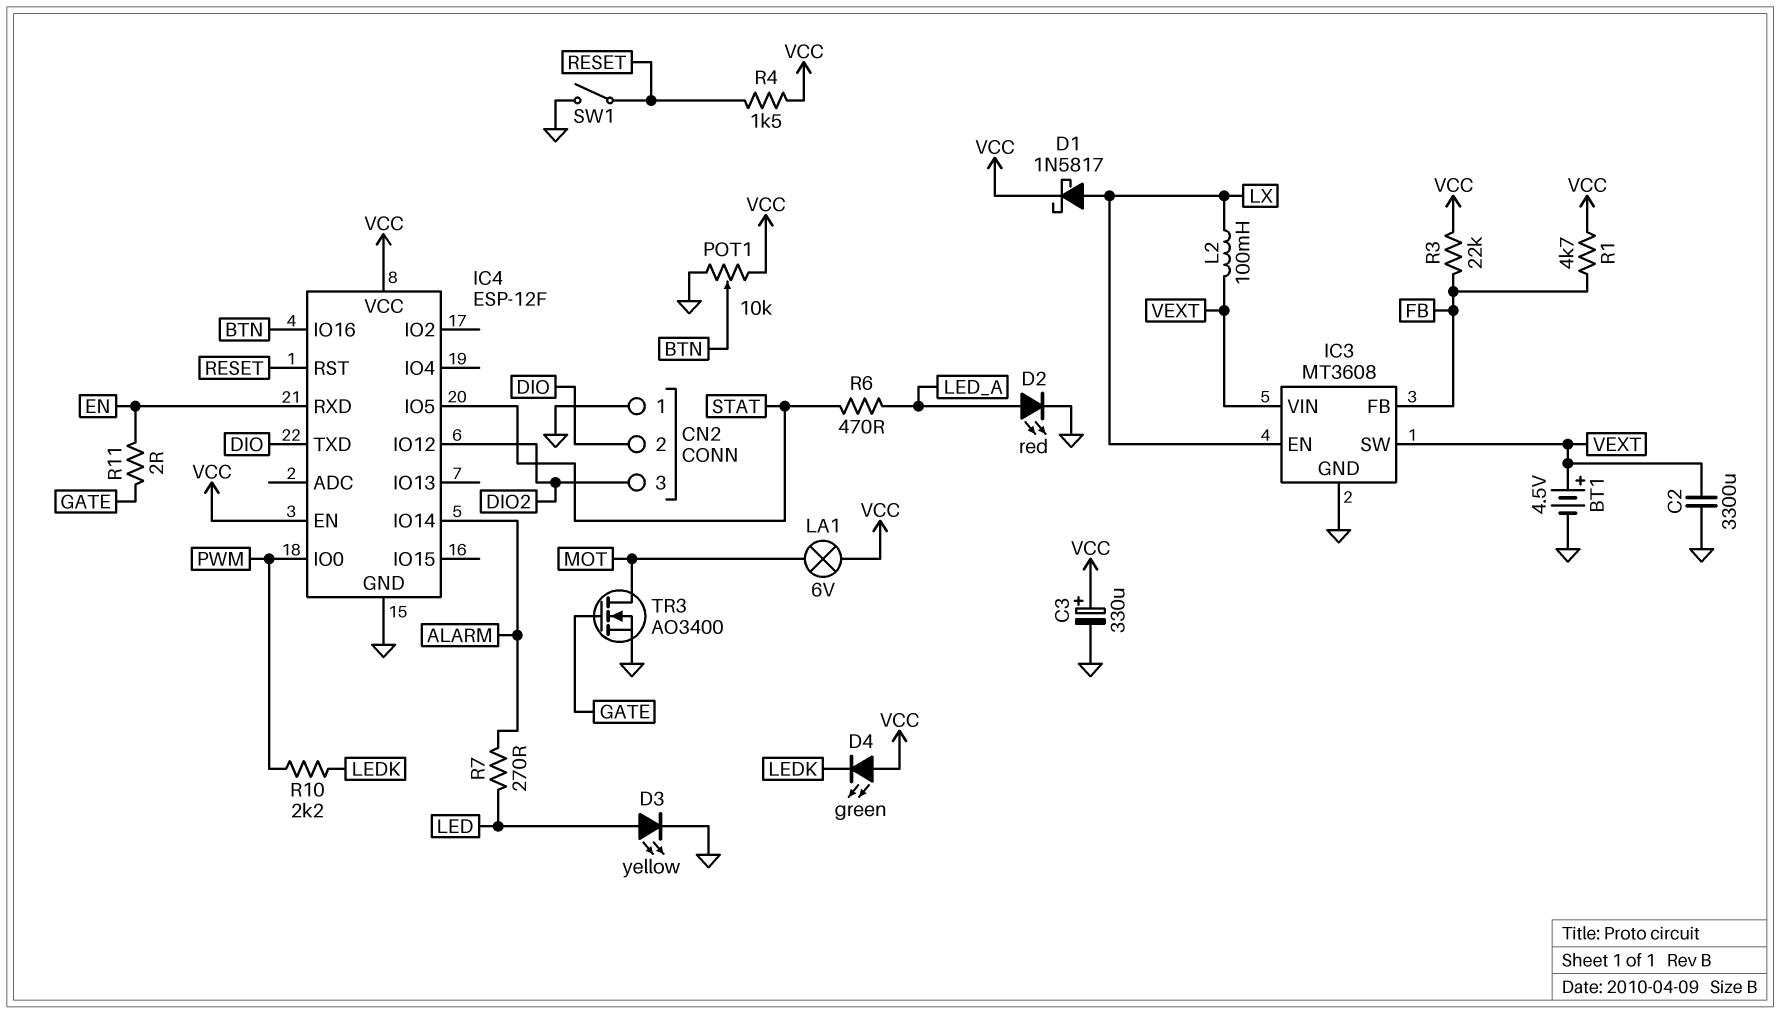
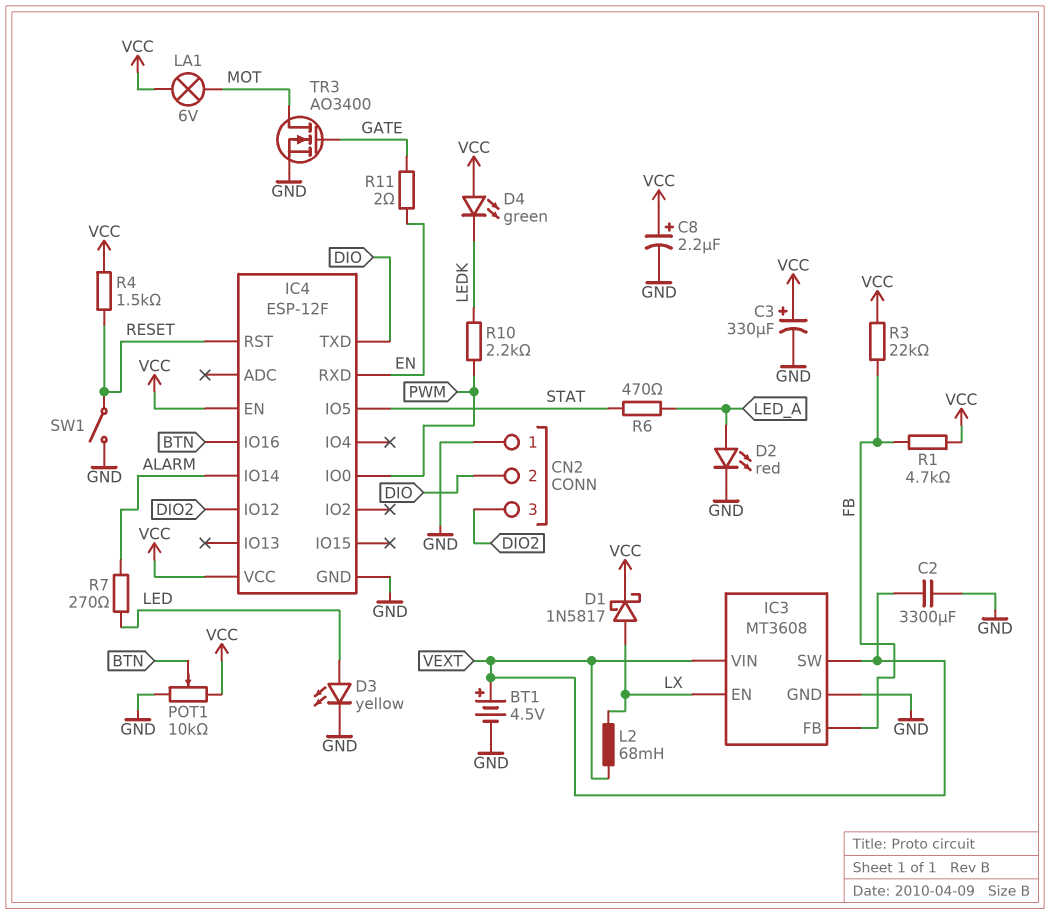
C8: none -> 2.2uF (plus VCC, minus GND)
L2: 100mH (LX, VEXT) -> 68mH (LX, VEXT)

